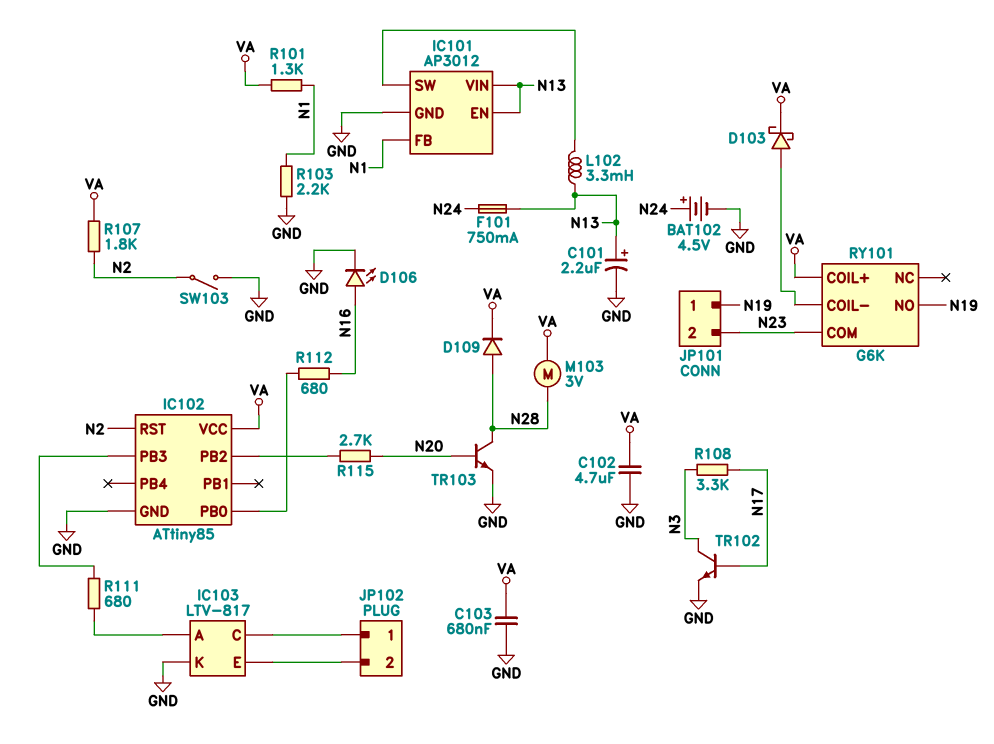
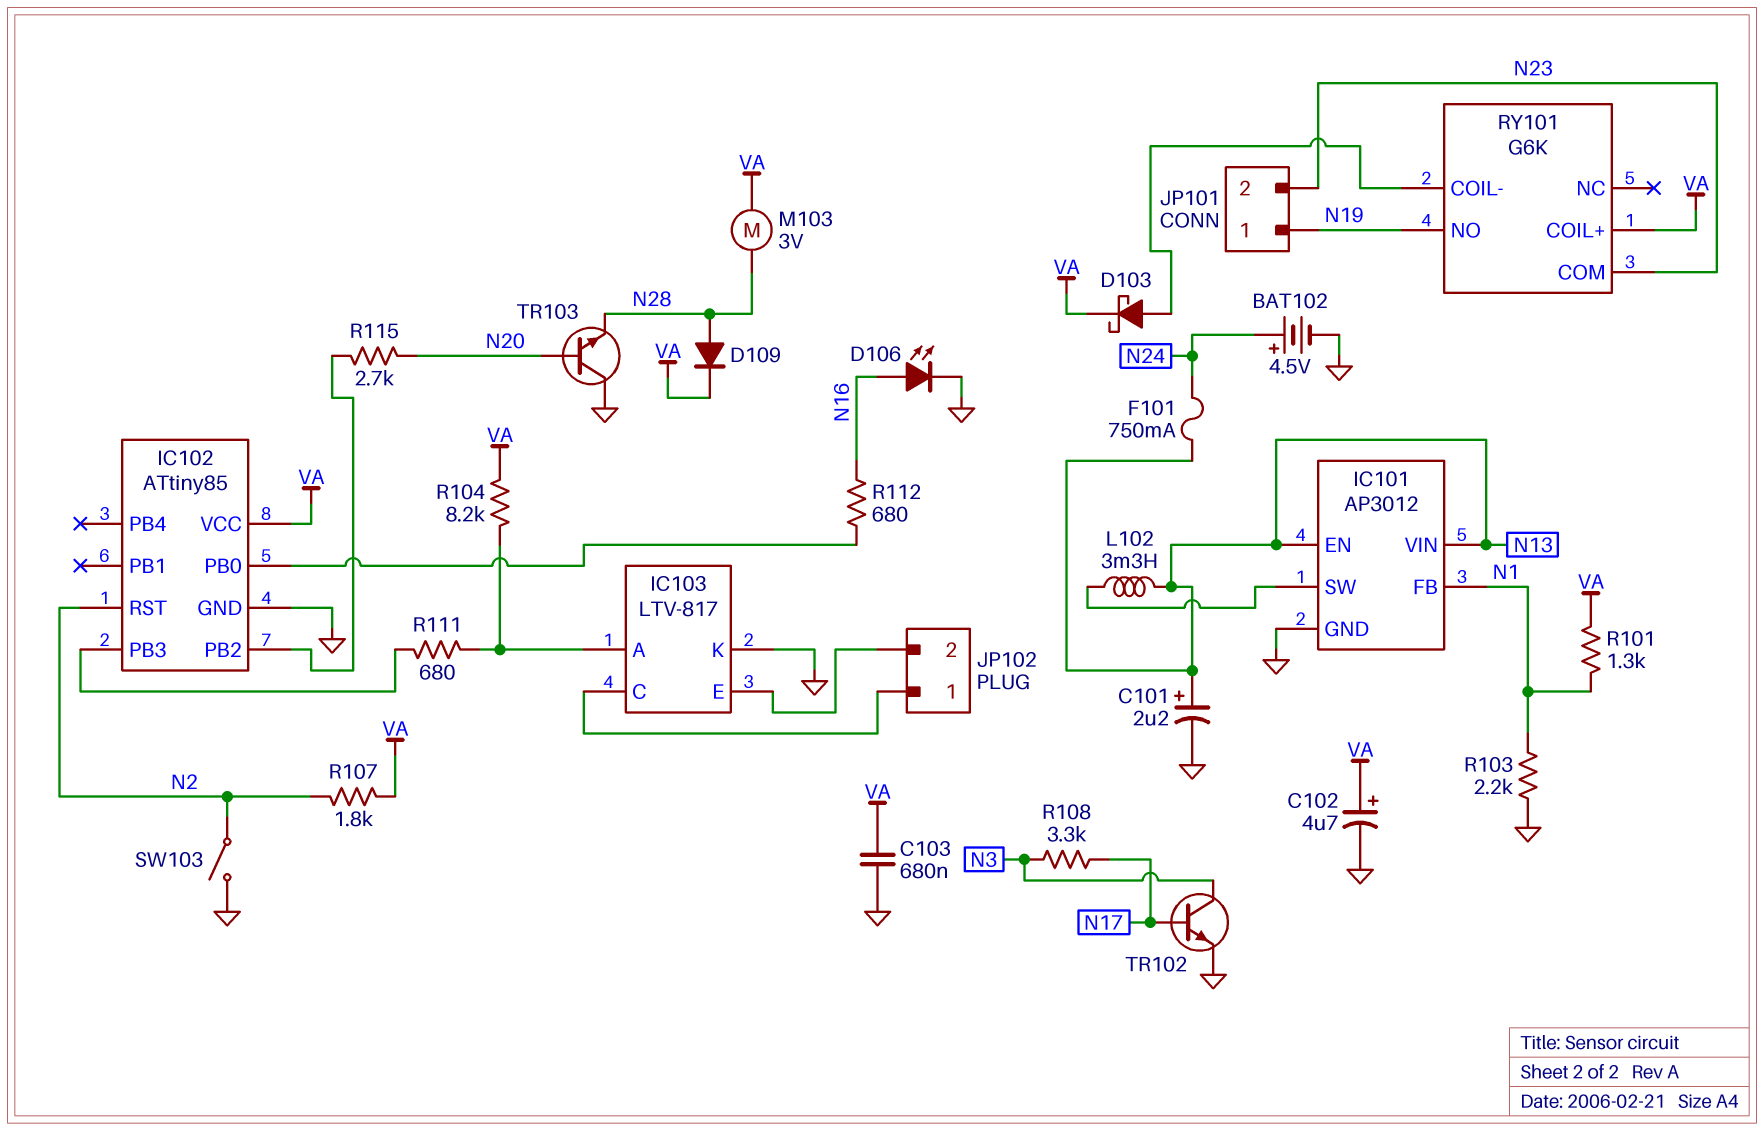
C102: 4.7uF (GND, VA) -> 4.7uF (plus VA, minus GND)
R104: none -> 8.2k (IC103/A, VA)
TR103: NPN (B N20, C N28, E GND) -> NPN (B N20, C GND, E N28)

